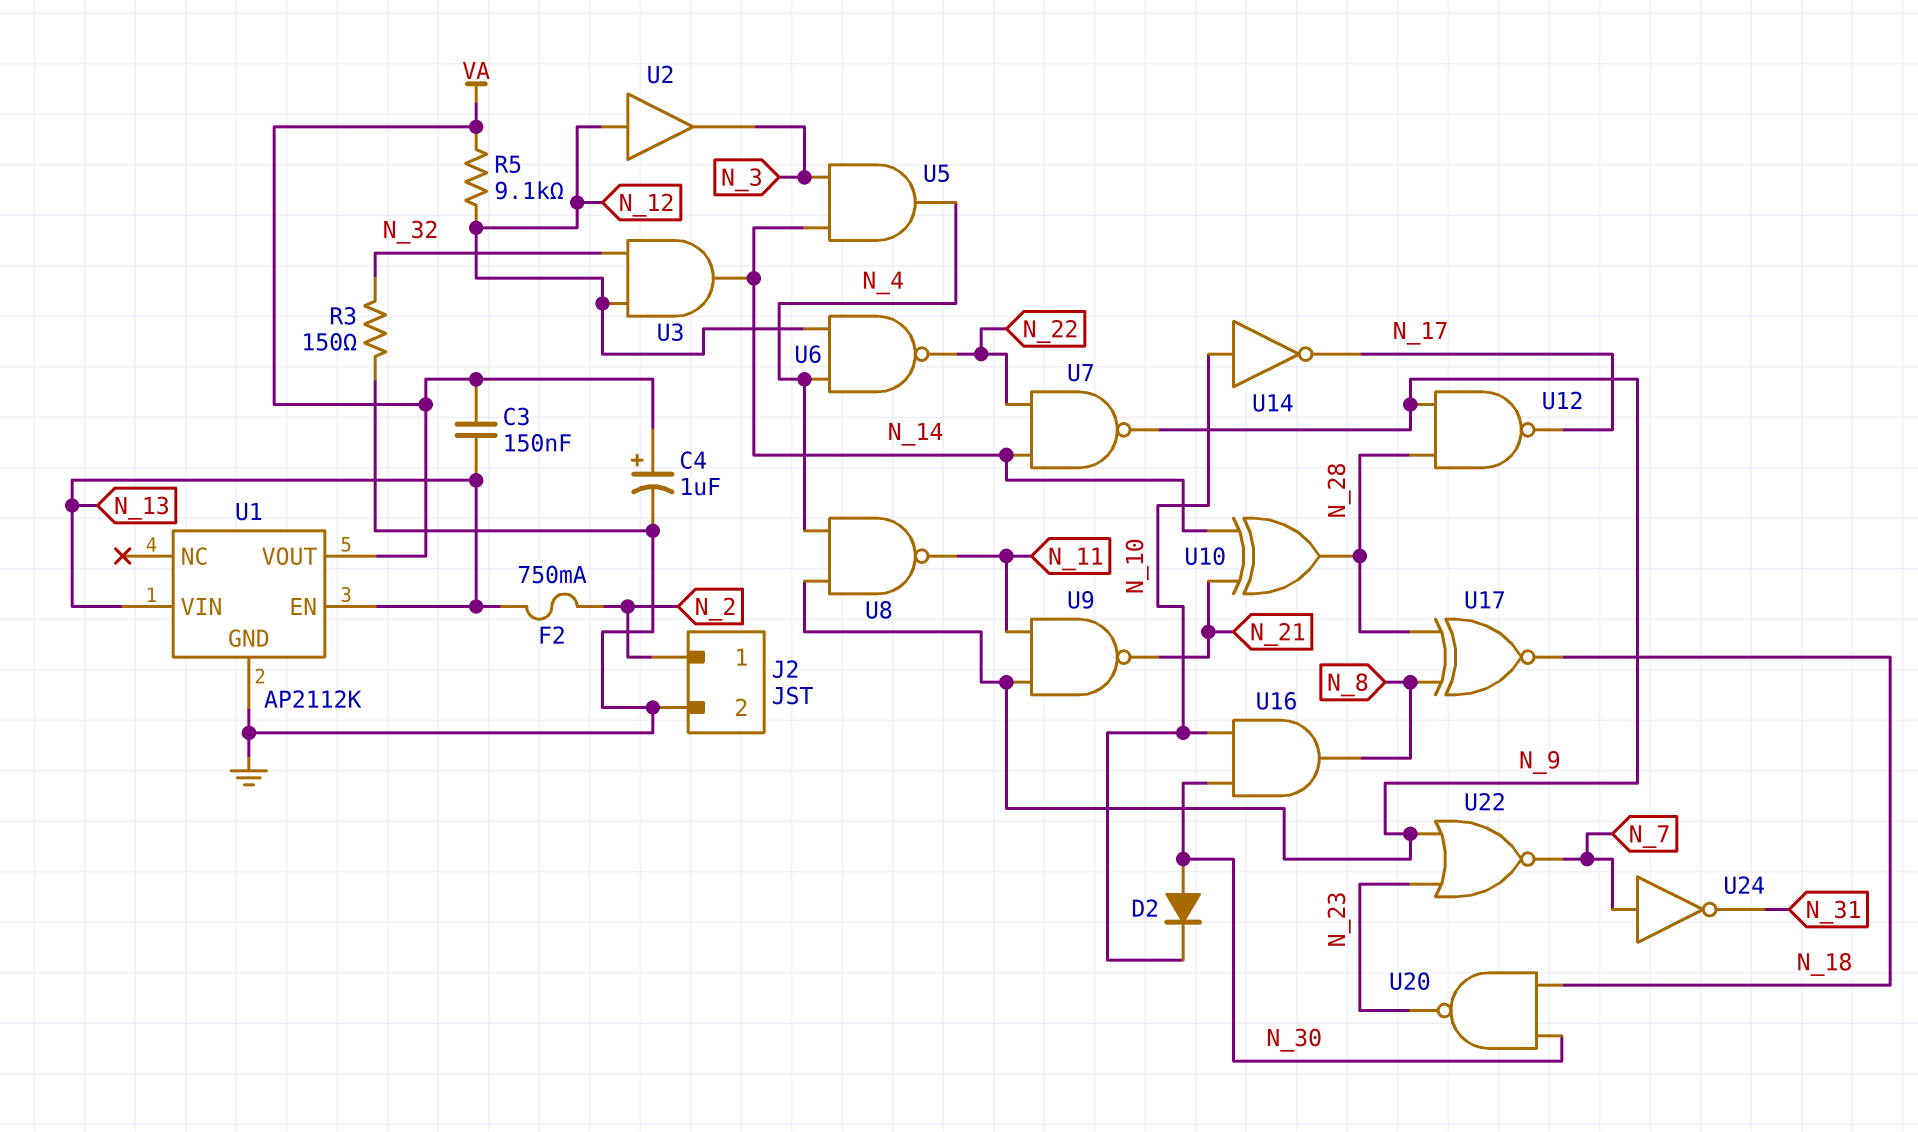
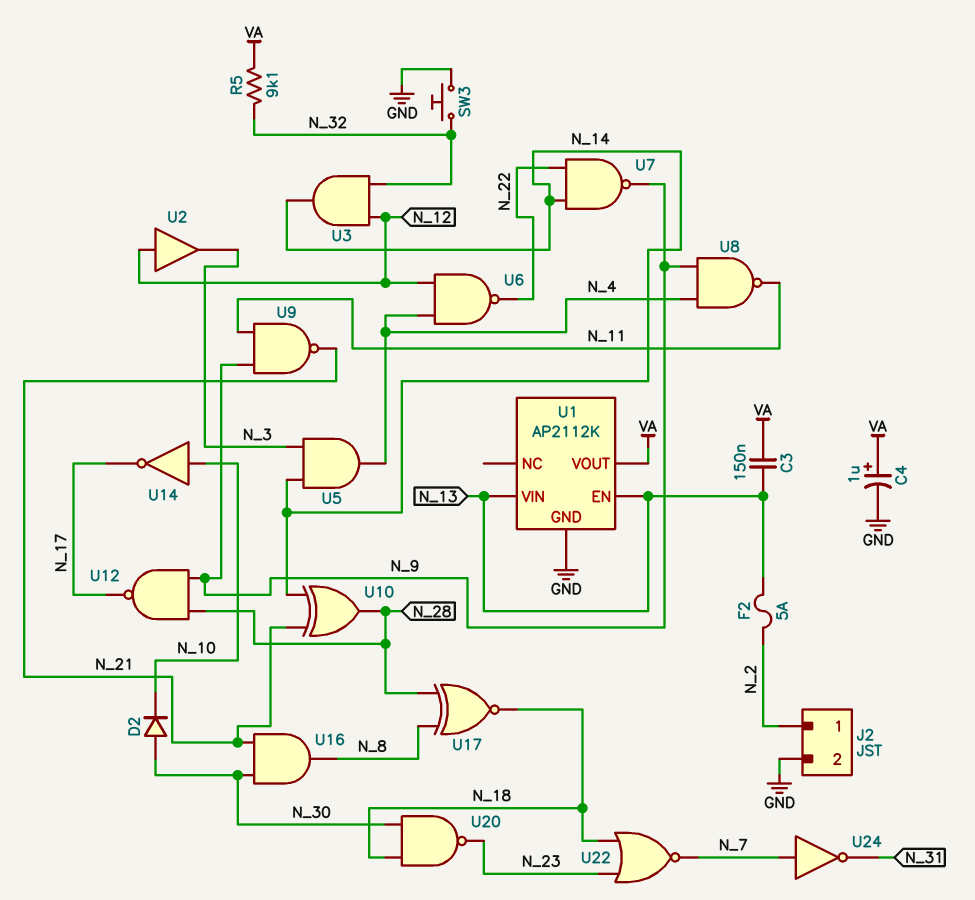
F2: 750mA (N_2, N_13) -> 5A (N_2, N_13)
R3: 150 (GND, N_32) -> none
R5: 9.1k (N_12, VA) -> 9.1k (N_32, VA)
SW3: none -> button (GND, N_32)
U16: AND (in N_10, in N_30, out N_8) -> AND (in N_21, in N_30, out N_8)
U22: NOR (in N_9, in N_23, out N_7) -> NOR (in N_18, in N_23, out N_7)

